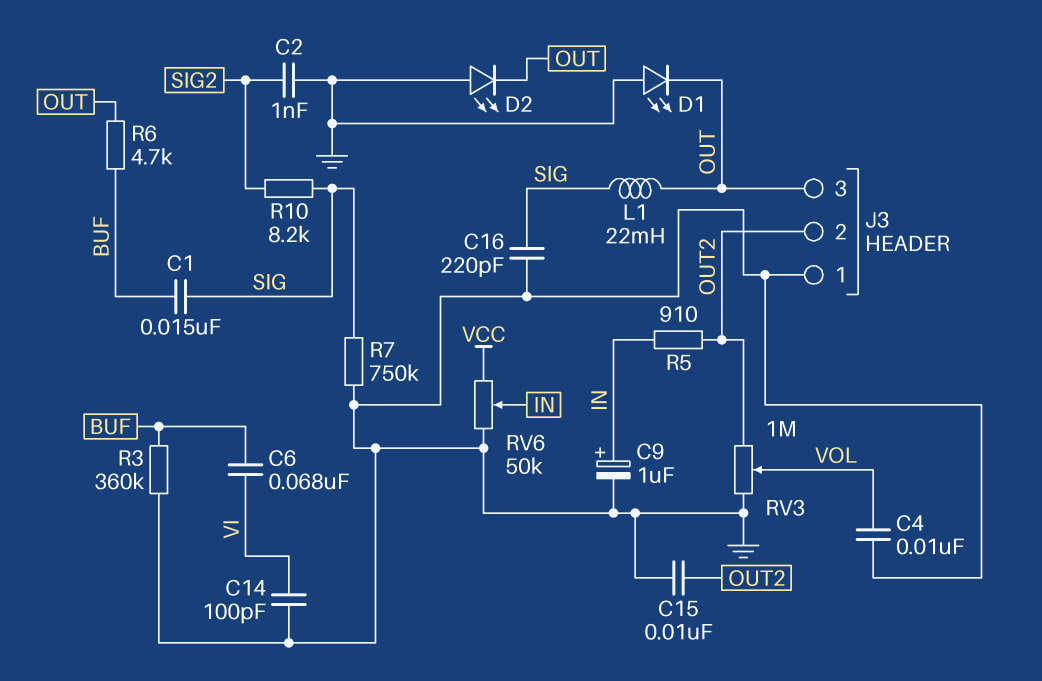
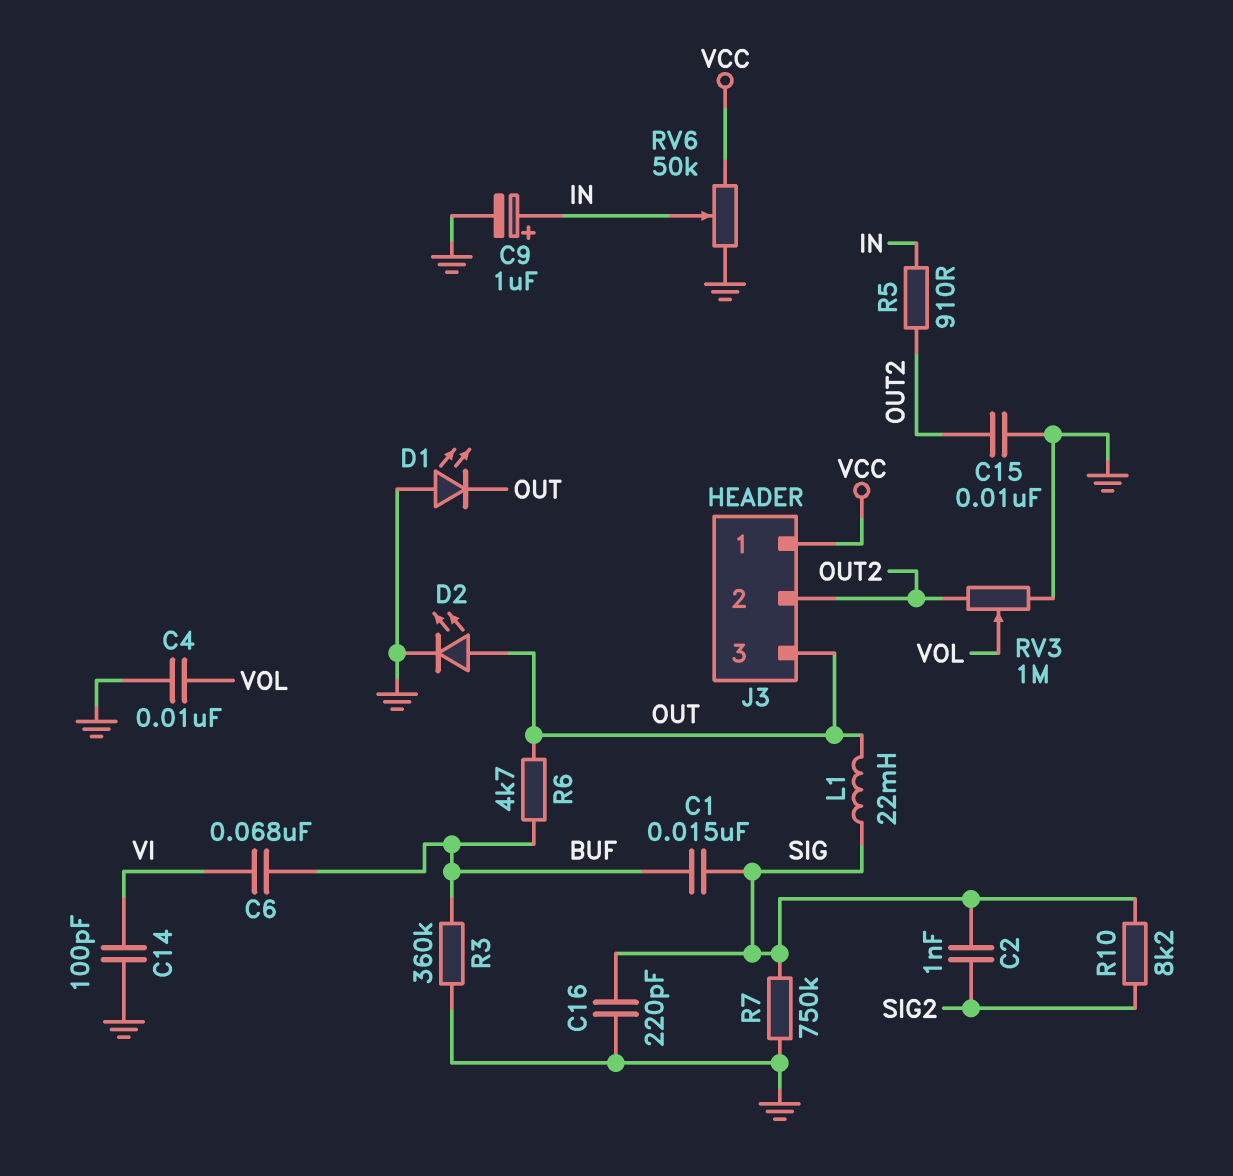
C2: 1nF (GND, SIG2) -> 1nF (SIG, SIG2)
D2: LED (A GND, K OUT) -> LED (A OUT, K GND)
J3 pin 1: GND -> VCC

